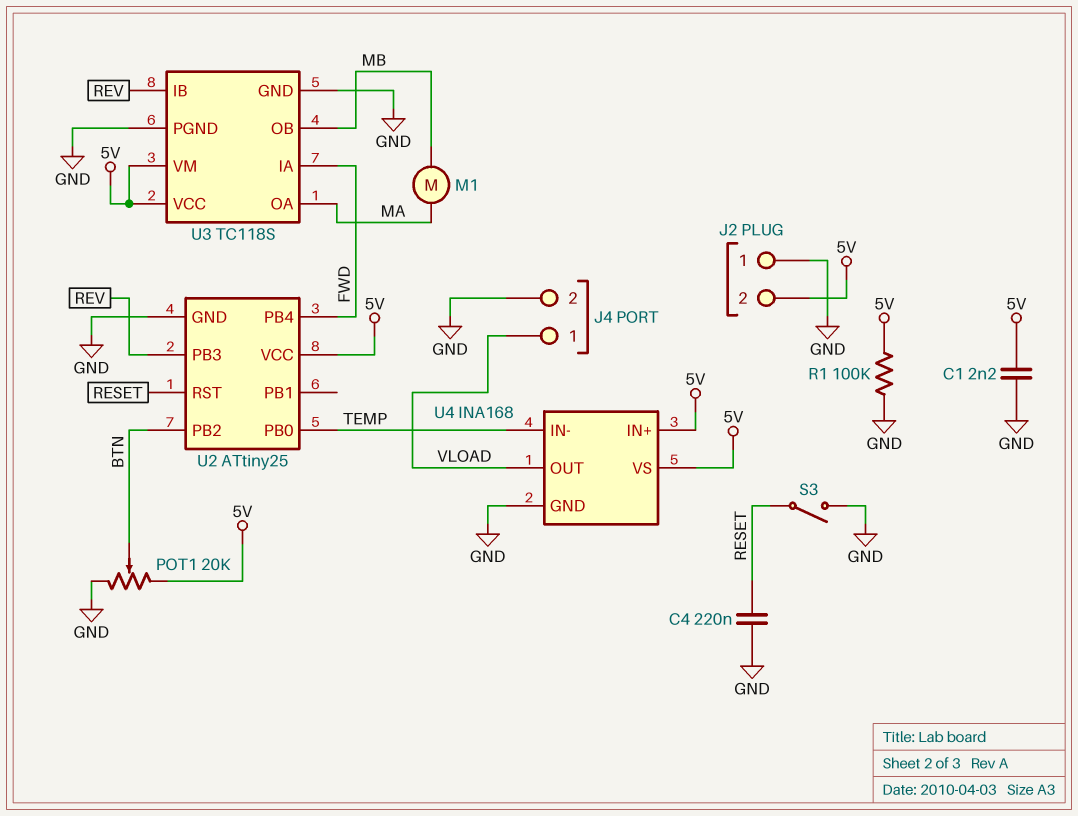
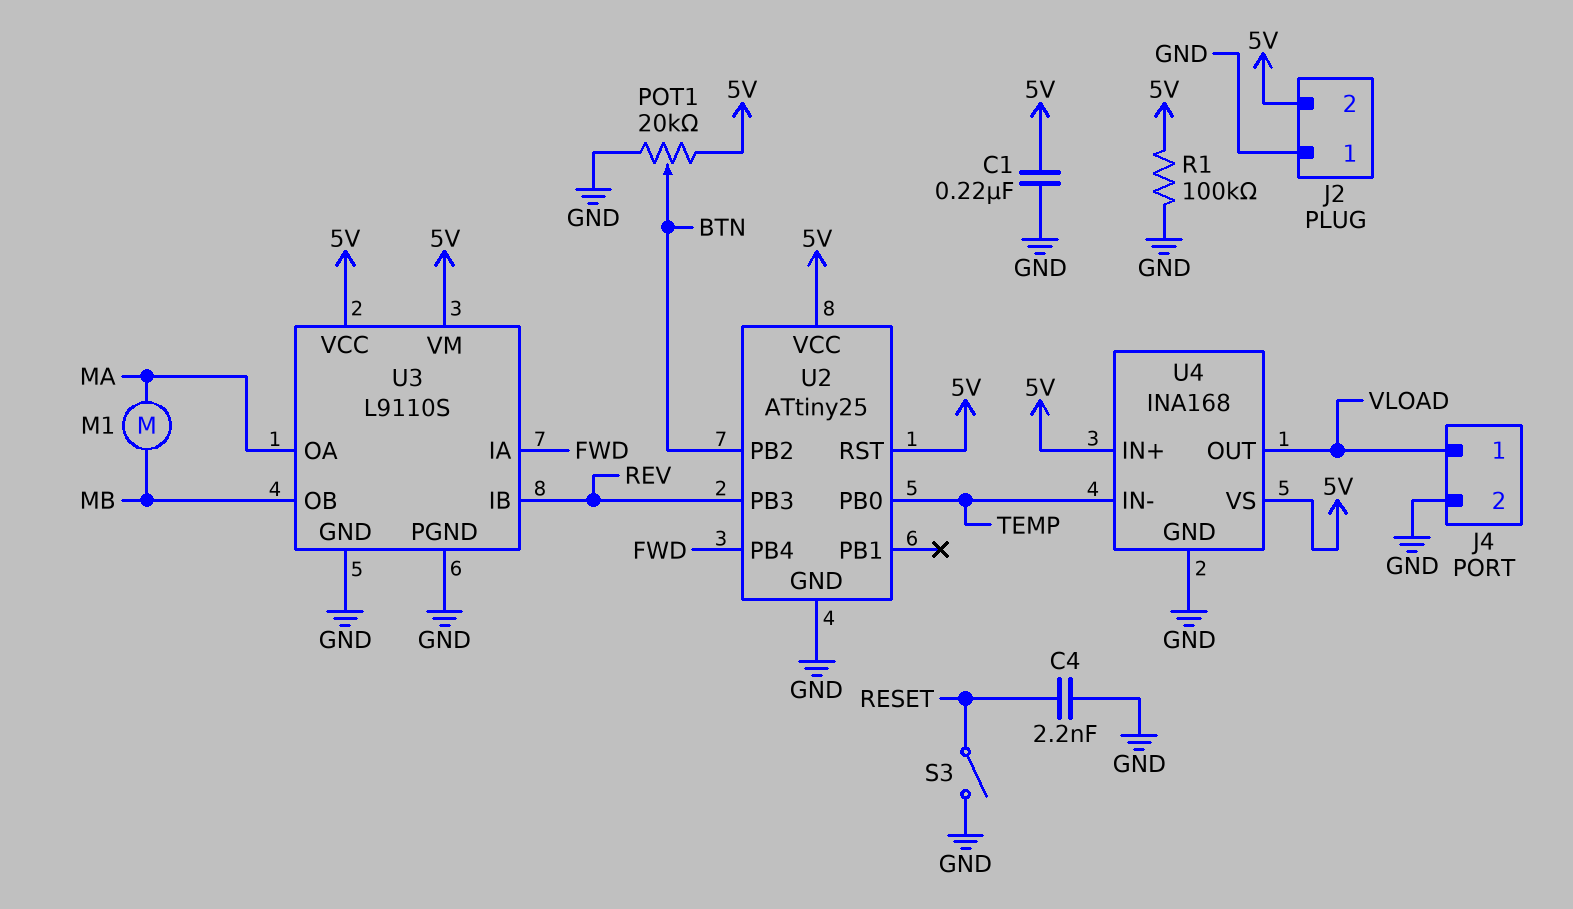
C1: 2.2nF (5V, GND) -> 220nF (5V, GND)
C4: 220nF (GND, RESET) -> 2.2nF (GND, RESET)
U2 pin RST: RESET -> 5V
U3: TC118S -> L9110S

